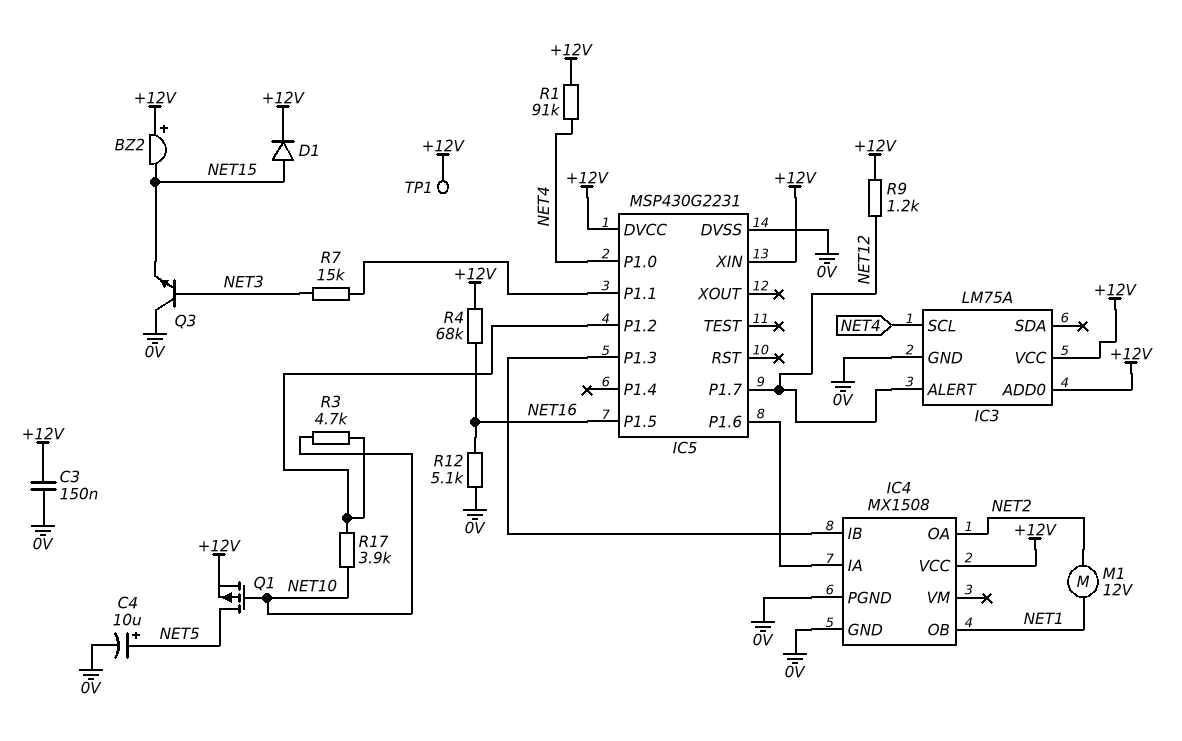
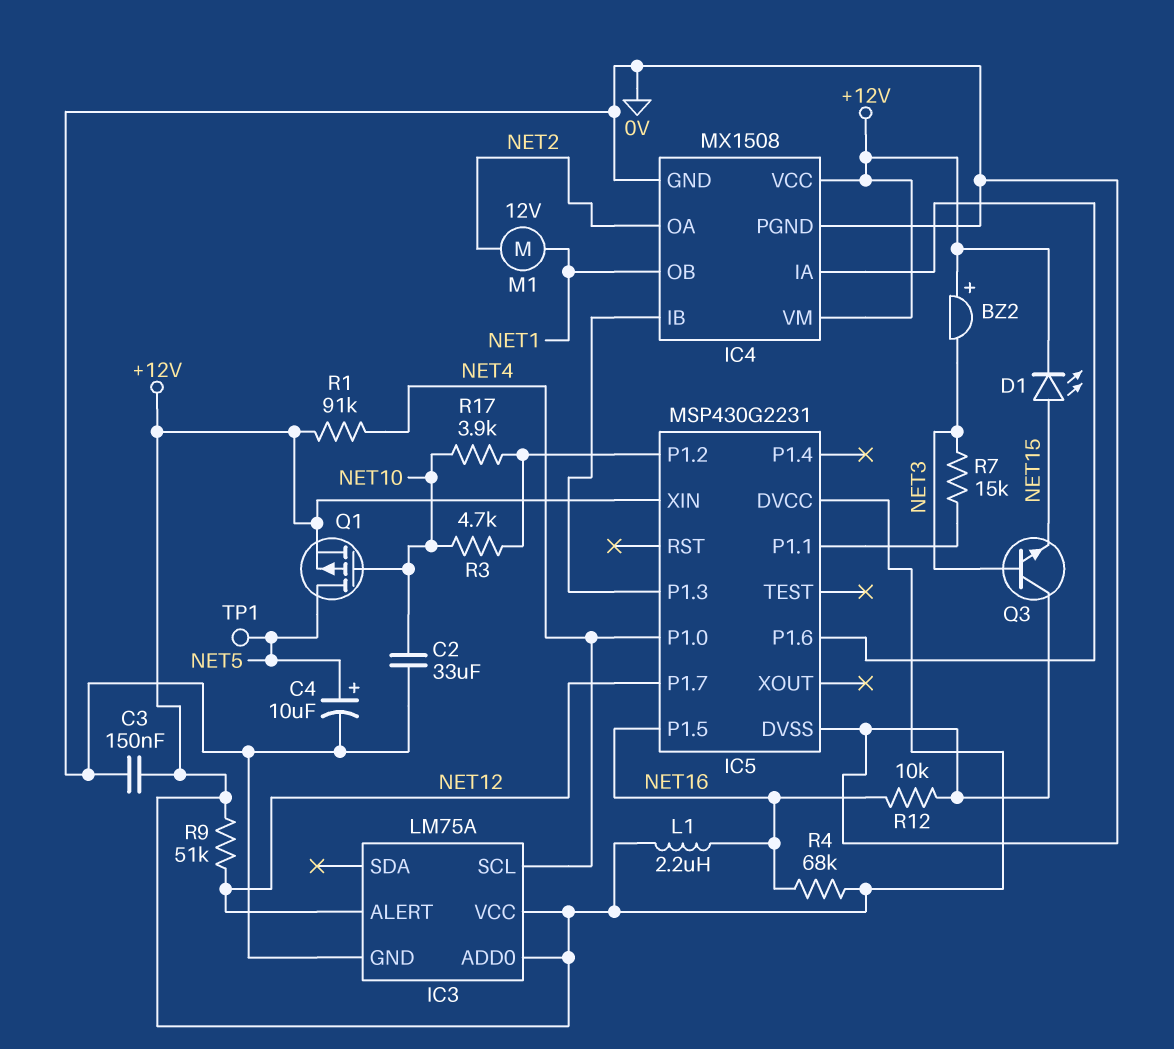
BZ2: buzzer (plus +12V, minus NET15) -> buzzer (plus +12V, minus NET3)
C2: none -> 33uF (0V, NET10)
D1: diode (A NET15, K +12V) -> LED (A NET15, K +12V)
IC4 pin VM: none -> +12V
L1: none -> 2.2uH (+12V, NET16)
R9: 1.2k (+12V, NET12) -> 51k (+12V, NET12)
R12: 5.1k (0V, NET16) -> 10k (0V, NET16)
TP1: test point (+12V) -> test point (NET5)

